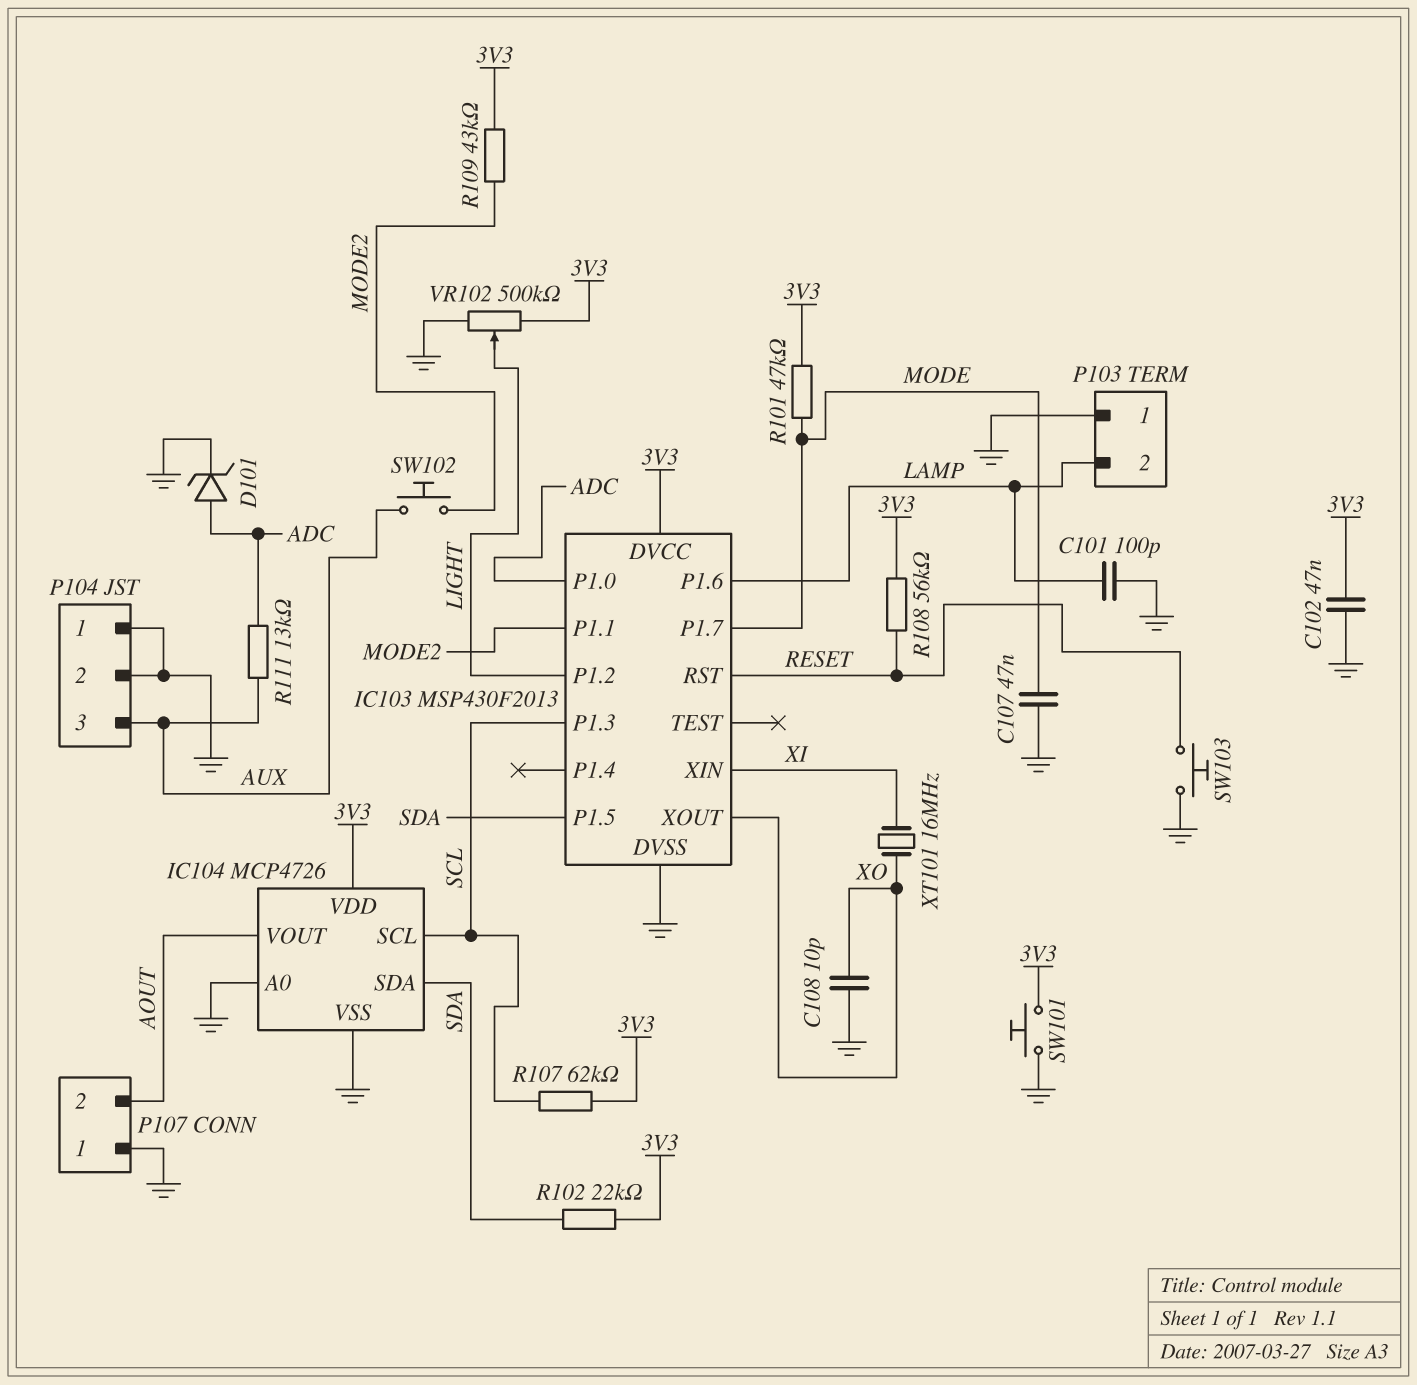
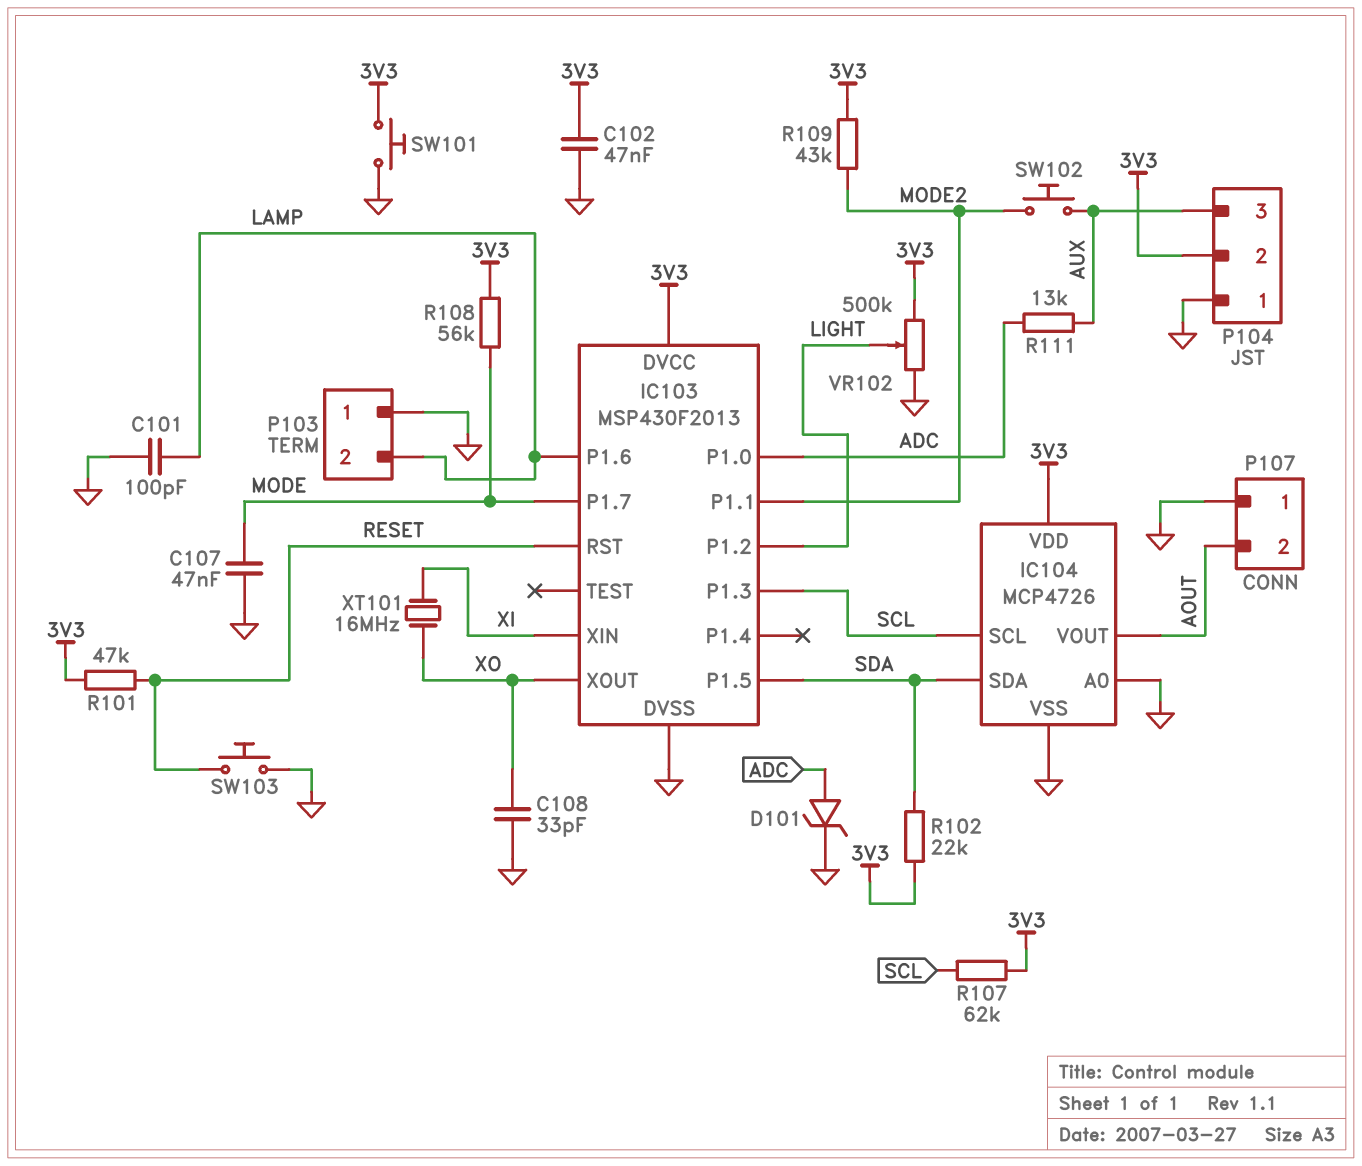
C108: 10pF (GND, XO) -> 33pF (GND, XO)
P104 pin 2: GND -> 3V3
R101: 47k (3V3, MODE) -> 47k (3V3, RESET)
R108: 56k (3V3, RESET) -> 56k (3V3, MODE)

